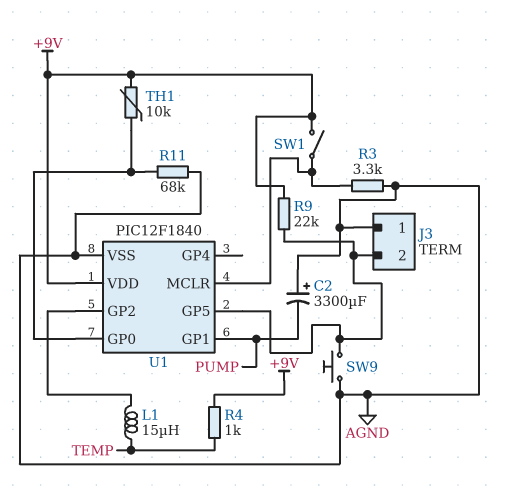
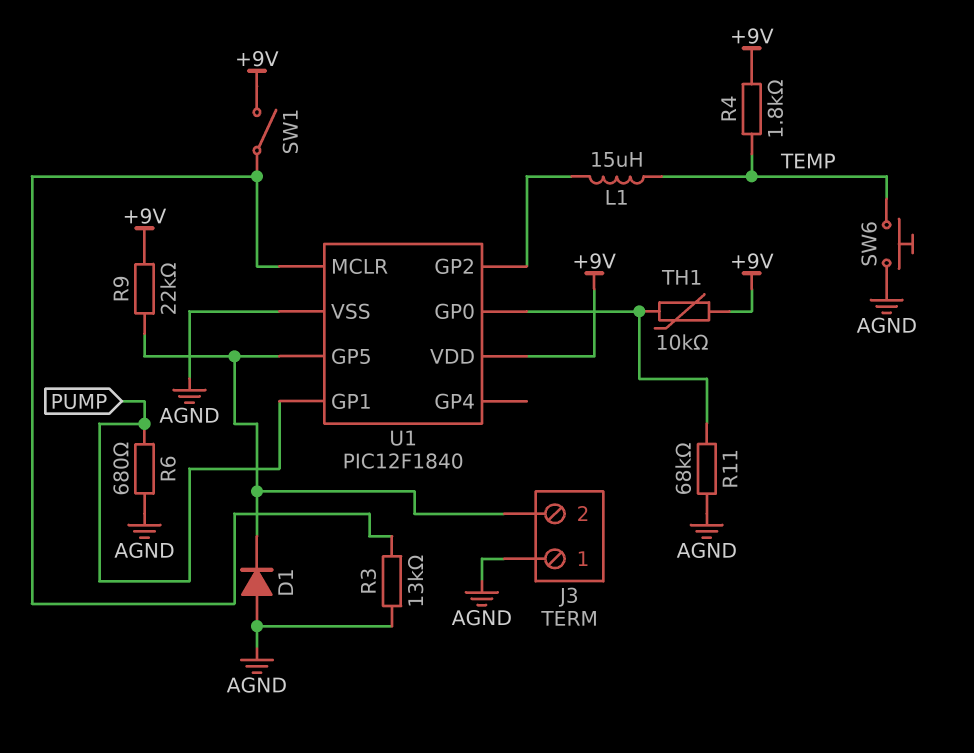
C2: 3300uF (plus AGND, minus PUMP) -> none
D1: none -> diode (A AGND, K J3/2)
R3: 3.3k (AGND, U1/MCLR) -> 13k (AGND, U1/MCLR)
R4: 1k (+9V, TEMP) -> 1.8k (+9V, TEMP)
R6: none -> 680 (AGND, PUMP)
SW6: none -> button (AGND, TEMP)
SW9: button (AGND, J3/2) -> none

